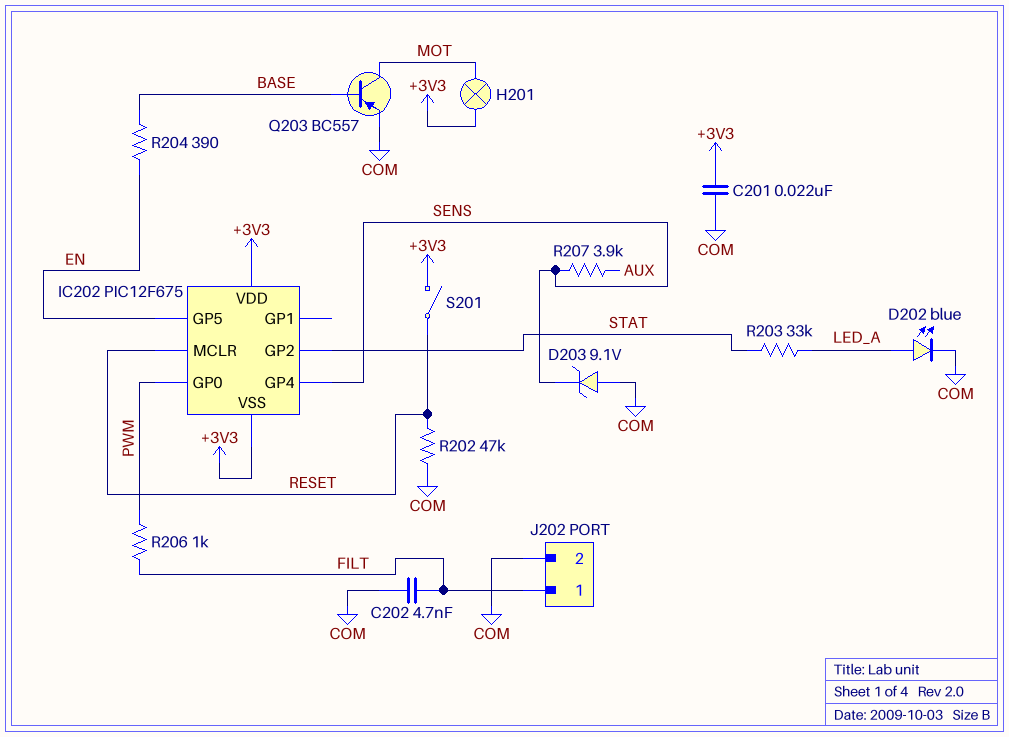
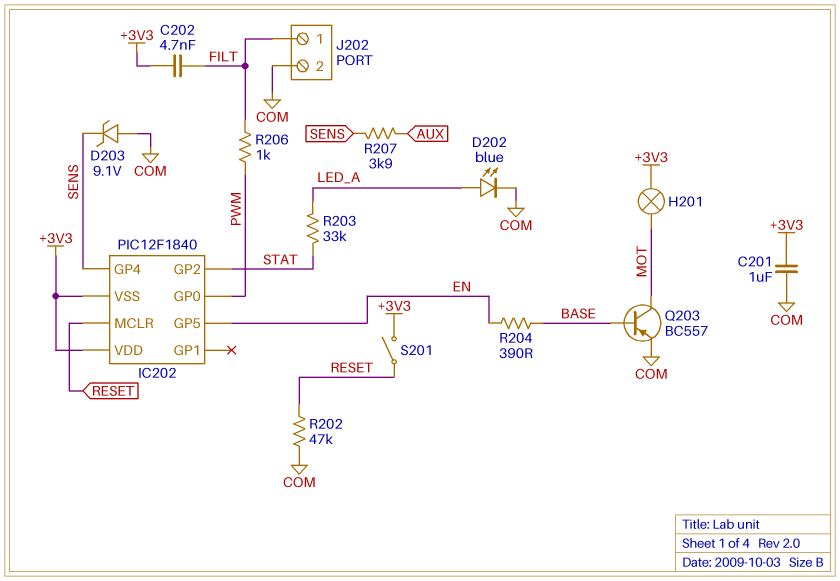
C201: 22nF (+3V3, COM) -> 1uF (+3V3, COM)
C202: 4.7nF (COM, FILT) -> 4.7nF (+3V3, FILT)
IC202: PIC12F675 -> PIC12F1840

